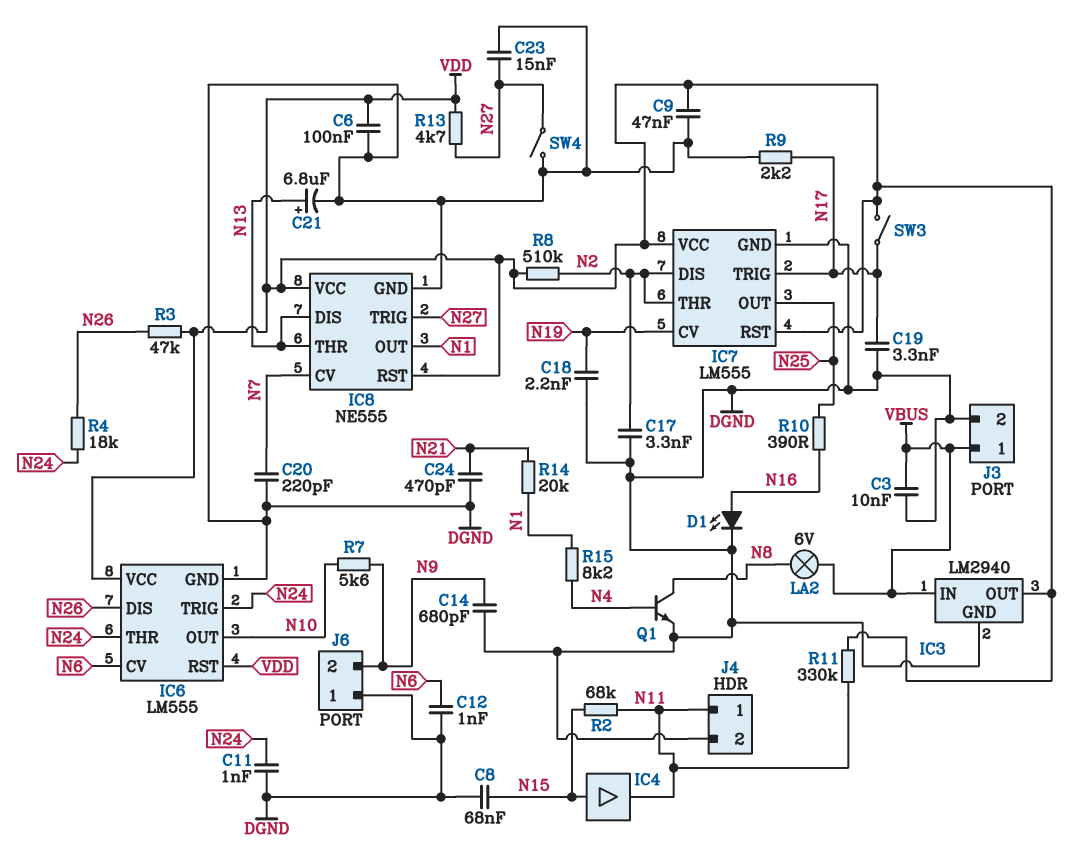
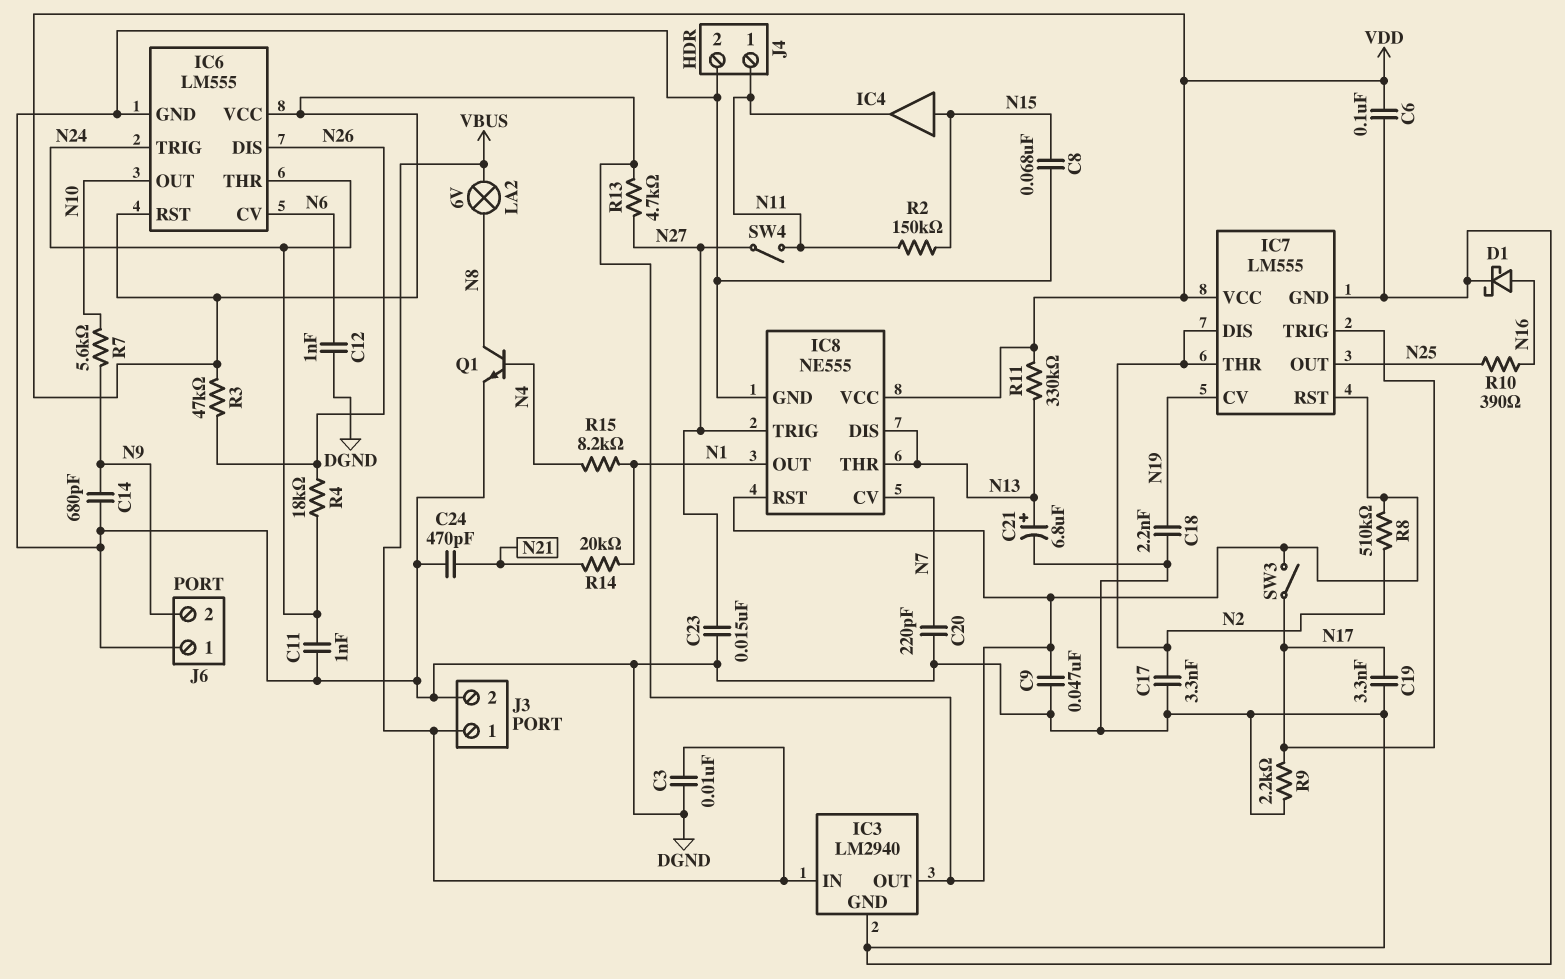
D1: LED (A N16, K DGND) -> schottky (A N16, K DGND)
R2: 68k (N11, N15) -> 150k (N11, N15)
R11: 330k (N11, VDD) -> 330k (N13, VDD)
SW4: switch (DGND, N27) -> switch (N11, N27)

